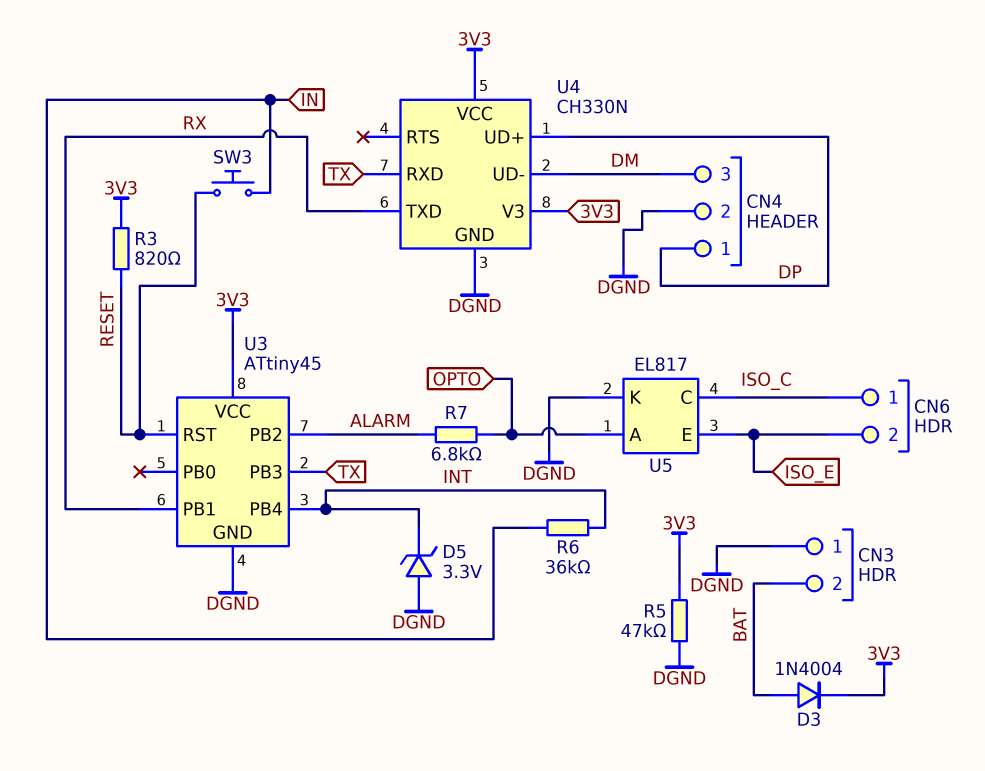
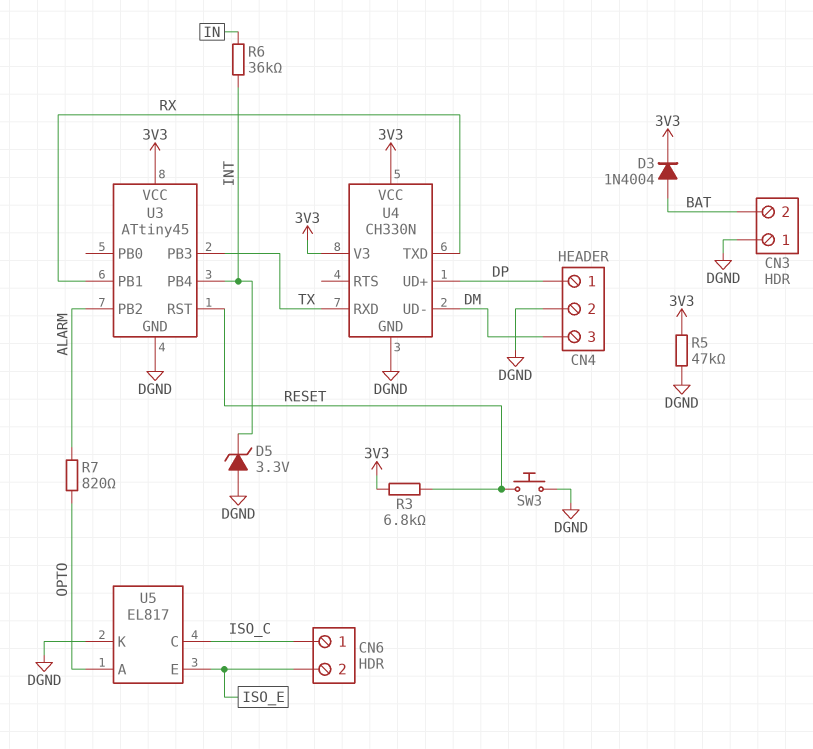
R3: 820 (3V3, RESET) -> 6.8k (3V3, RESET)
R7: 6.8k (ALARM, OPTO) -> 820 (ALARM, OPTO)
SW3: button (IN, RESET) -> button (DGND, RESET)

